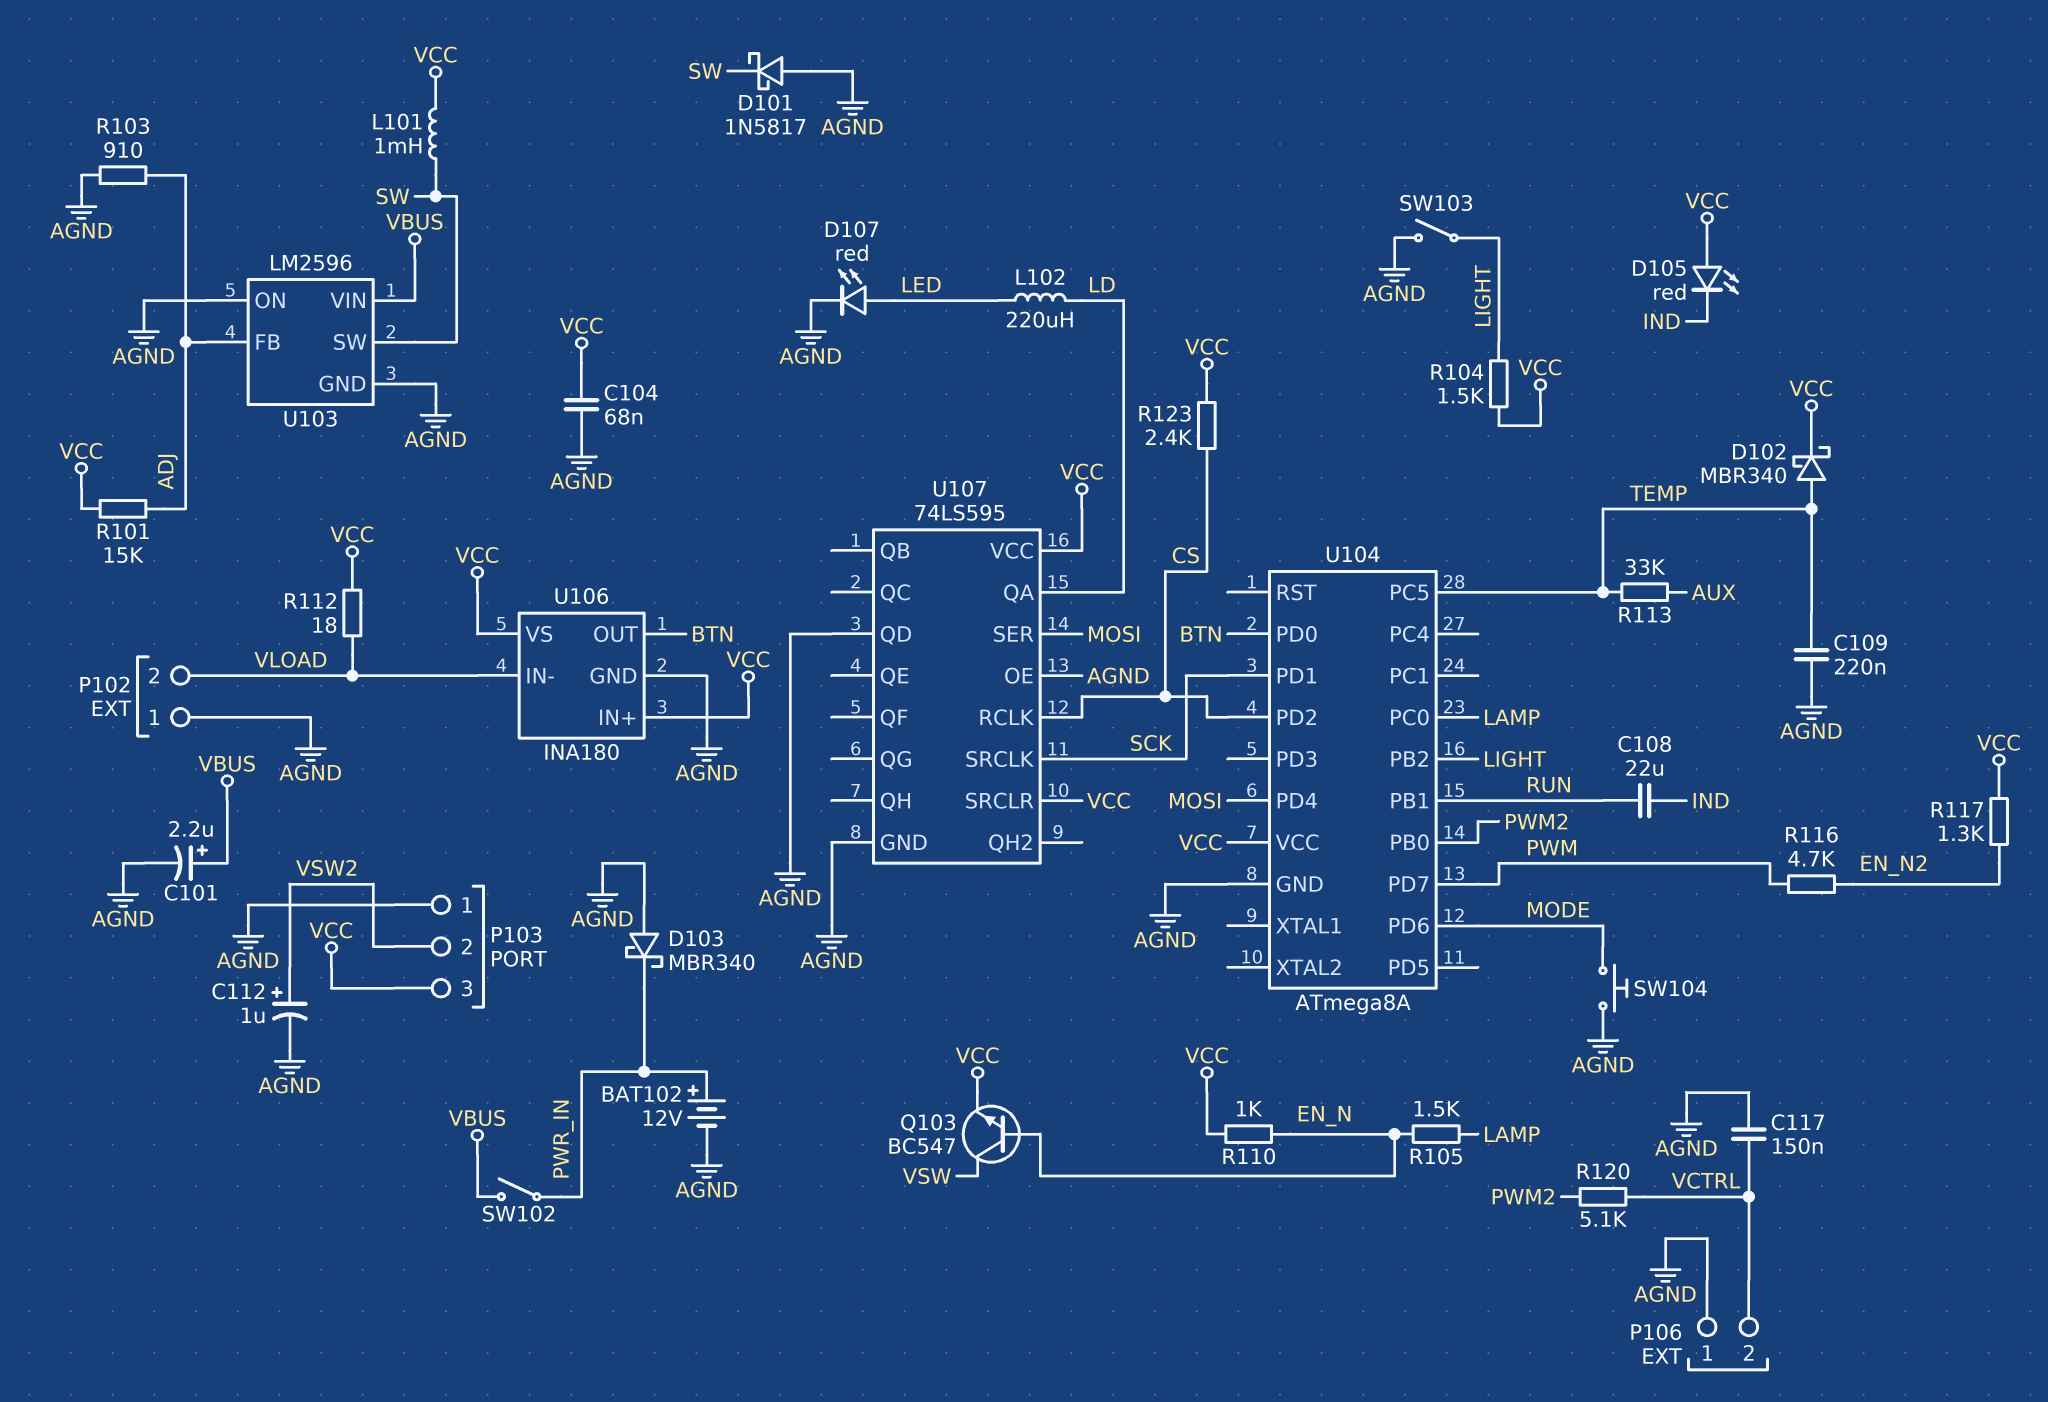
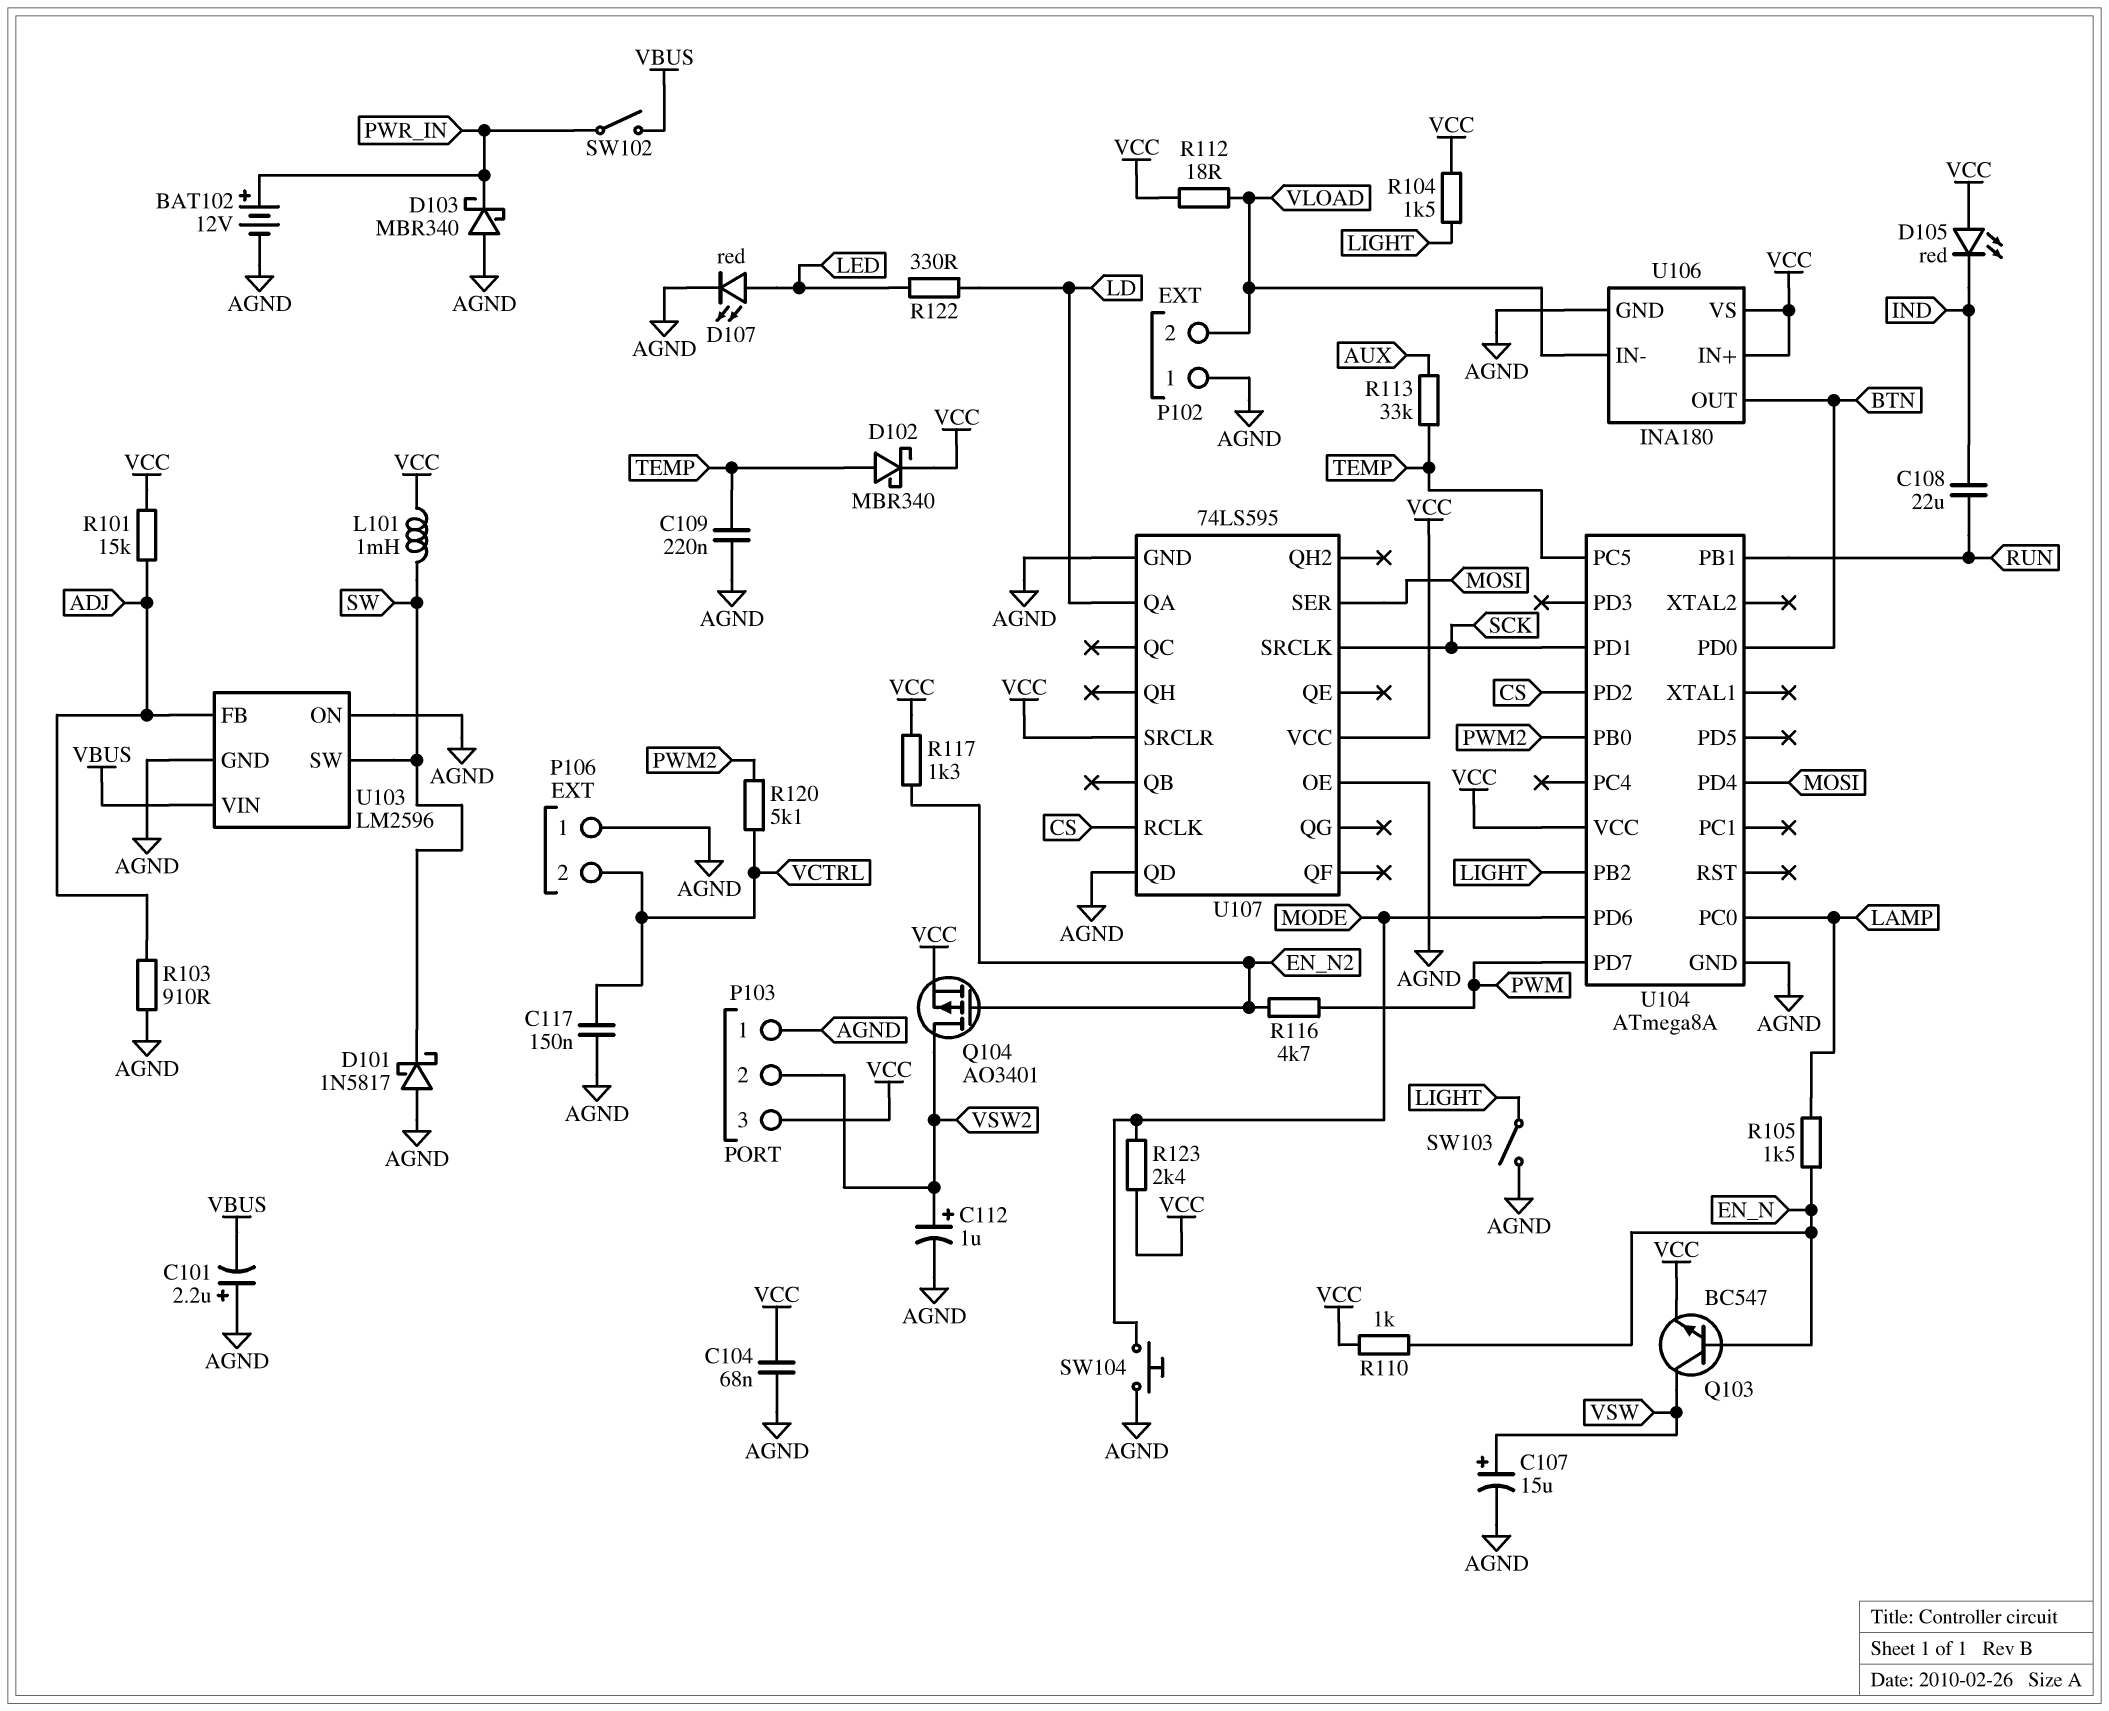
C101: 2.2uF (plus VBUS, minus AGND) -> 2.2uF (plus AGND, minus VBUS)
C107: none -> 15uF (plus VSW, minus AGND)
L102: 220uH (LD, LED) -> none
Q104: none -> PMOS AO3401 (G EN_N2, D VSW2, S VCC)
R122: none -> 330 (LD, LED)
R123: 2.4k (CS, VCC) -> 2.4k (MODE, VCC)

